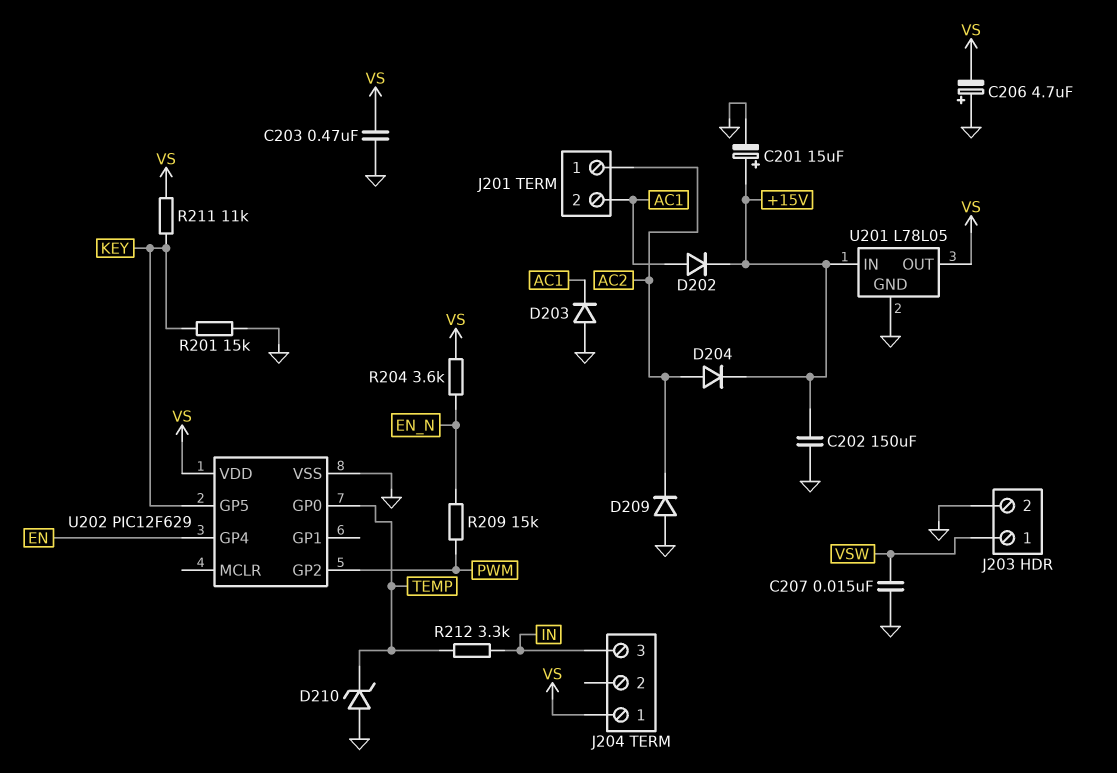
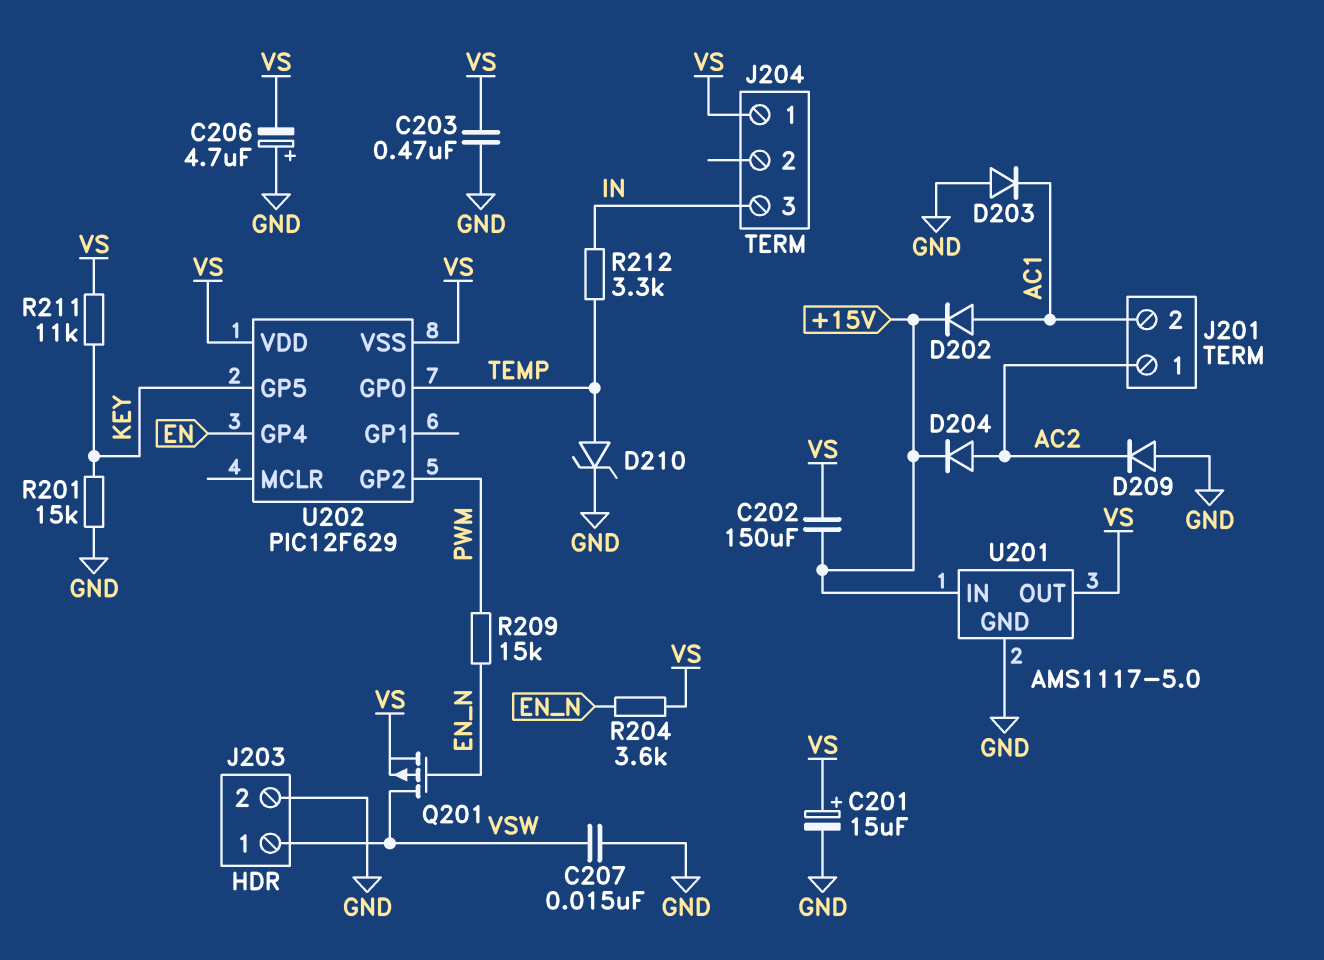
C201: 15uF (plus +15V, minus GND) -> 15uF (plus VS, minus GND)
C202: 150uF (+15V, GND) -> 150uF (+15V, VS)
D210: zener (A GND, K TEMP) -> zener (A TEMP, K GND)
Q201: none -> PMOS (G EN_N, D VSW, S VS)
U201: L78L05 -> AMS1117-5.0
U202 pin VSS: GND -> VS

